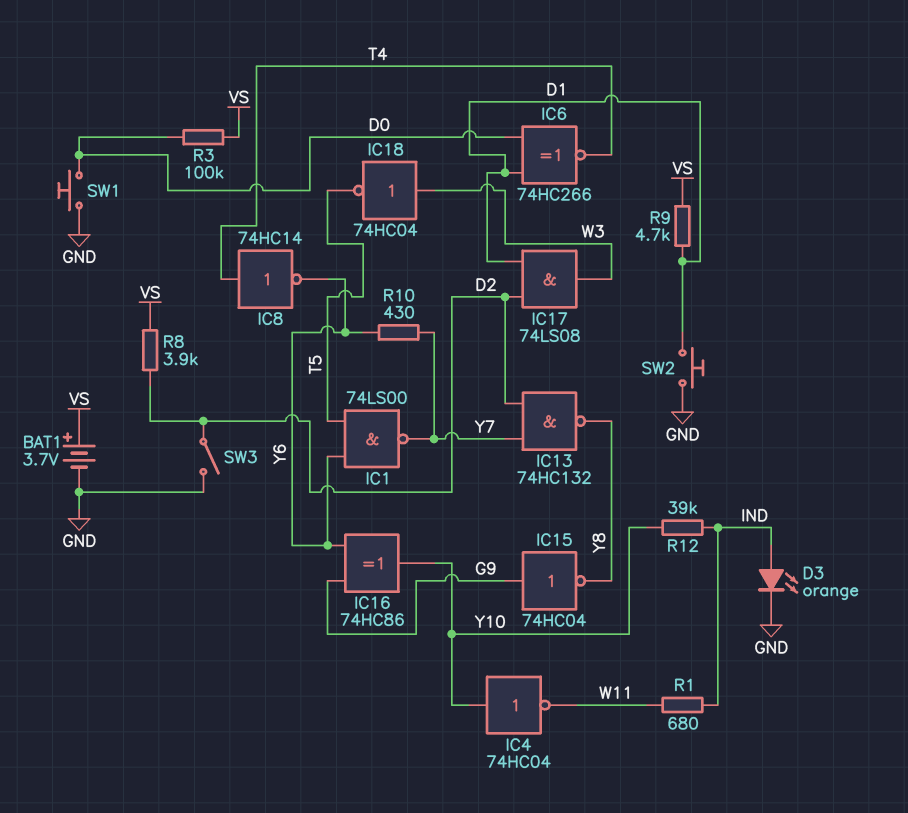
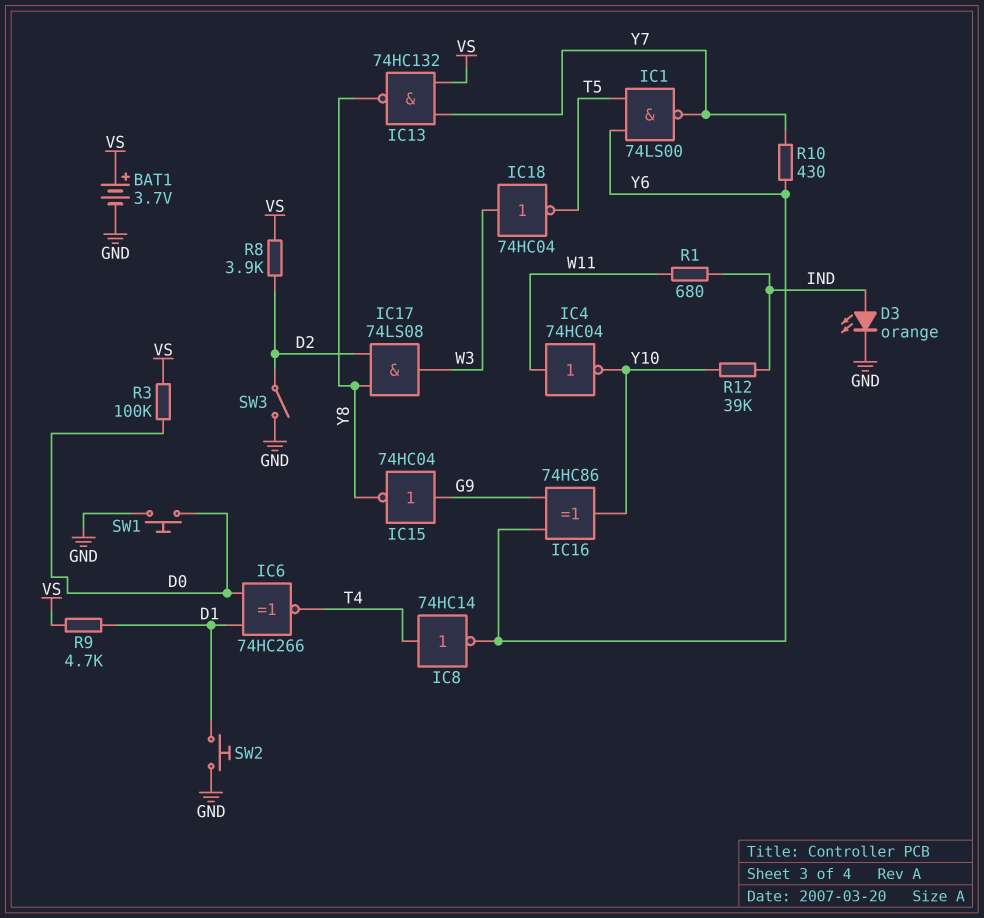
IC4: NOT 74HC04 (in Y10, out W11) -> NOT 74HC04 (in W11, out Y10)
IC13: NAND 74HC132 (in D2, in Y7, out Y8) -> NAND 74HC132 (in VS, in Y7, out Y8)
IC17: AND 74LS08 (in D1, in D2, out W3) -> AND 74LS08 (in D2, in Y8, out W3)

